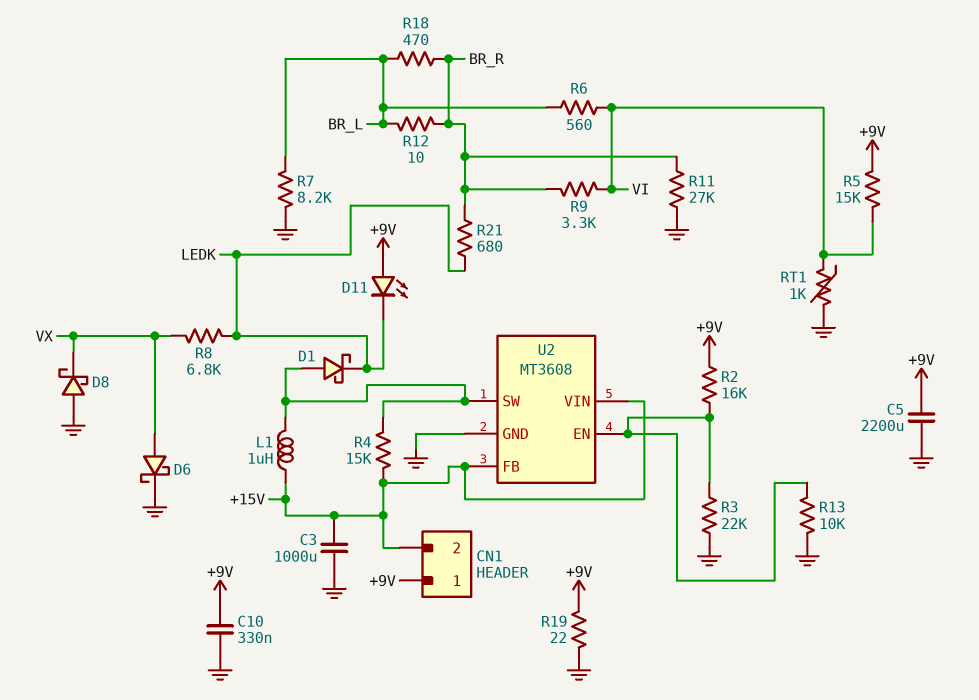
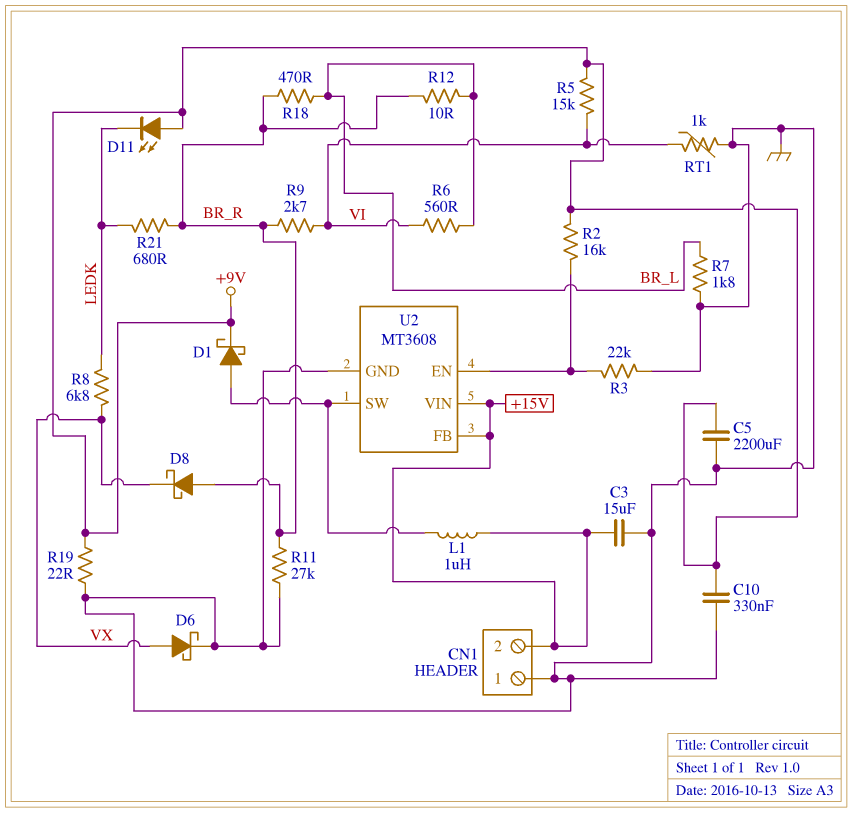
C3: 1000uF (+15V, GND) -> 15uF (+15V, GND)
CN1 pin 1: +9V -> GND
D1: schottky (A U2/SW, K LEDK) -> schottky (A U2/SW, K +9V)
D8: schottky (A GND, K VX) -> schottky (A BR_R, K VX)
R4: 15k (+15V, U2/SW) -> none
R7: 8.2k (BR_L, GND) -> 1.8k (BR_L, GND)
R9: 3.3k (BR_R, VI) -> 2.7k (BR_R, VI)
R13: 10k (GND, U2/EN) -> none

